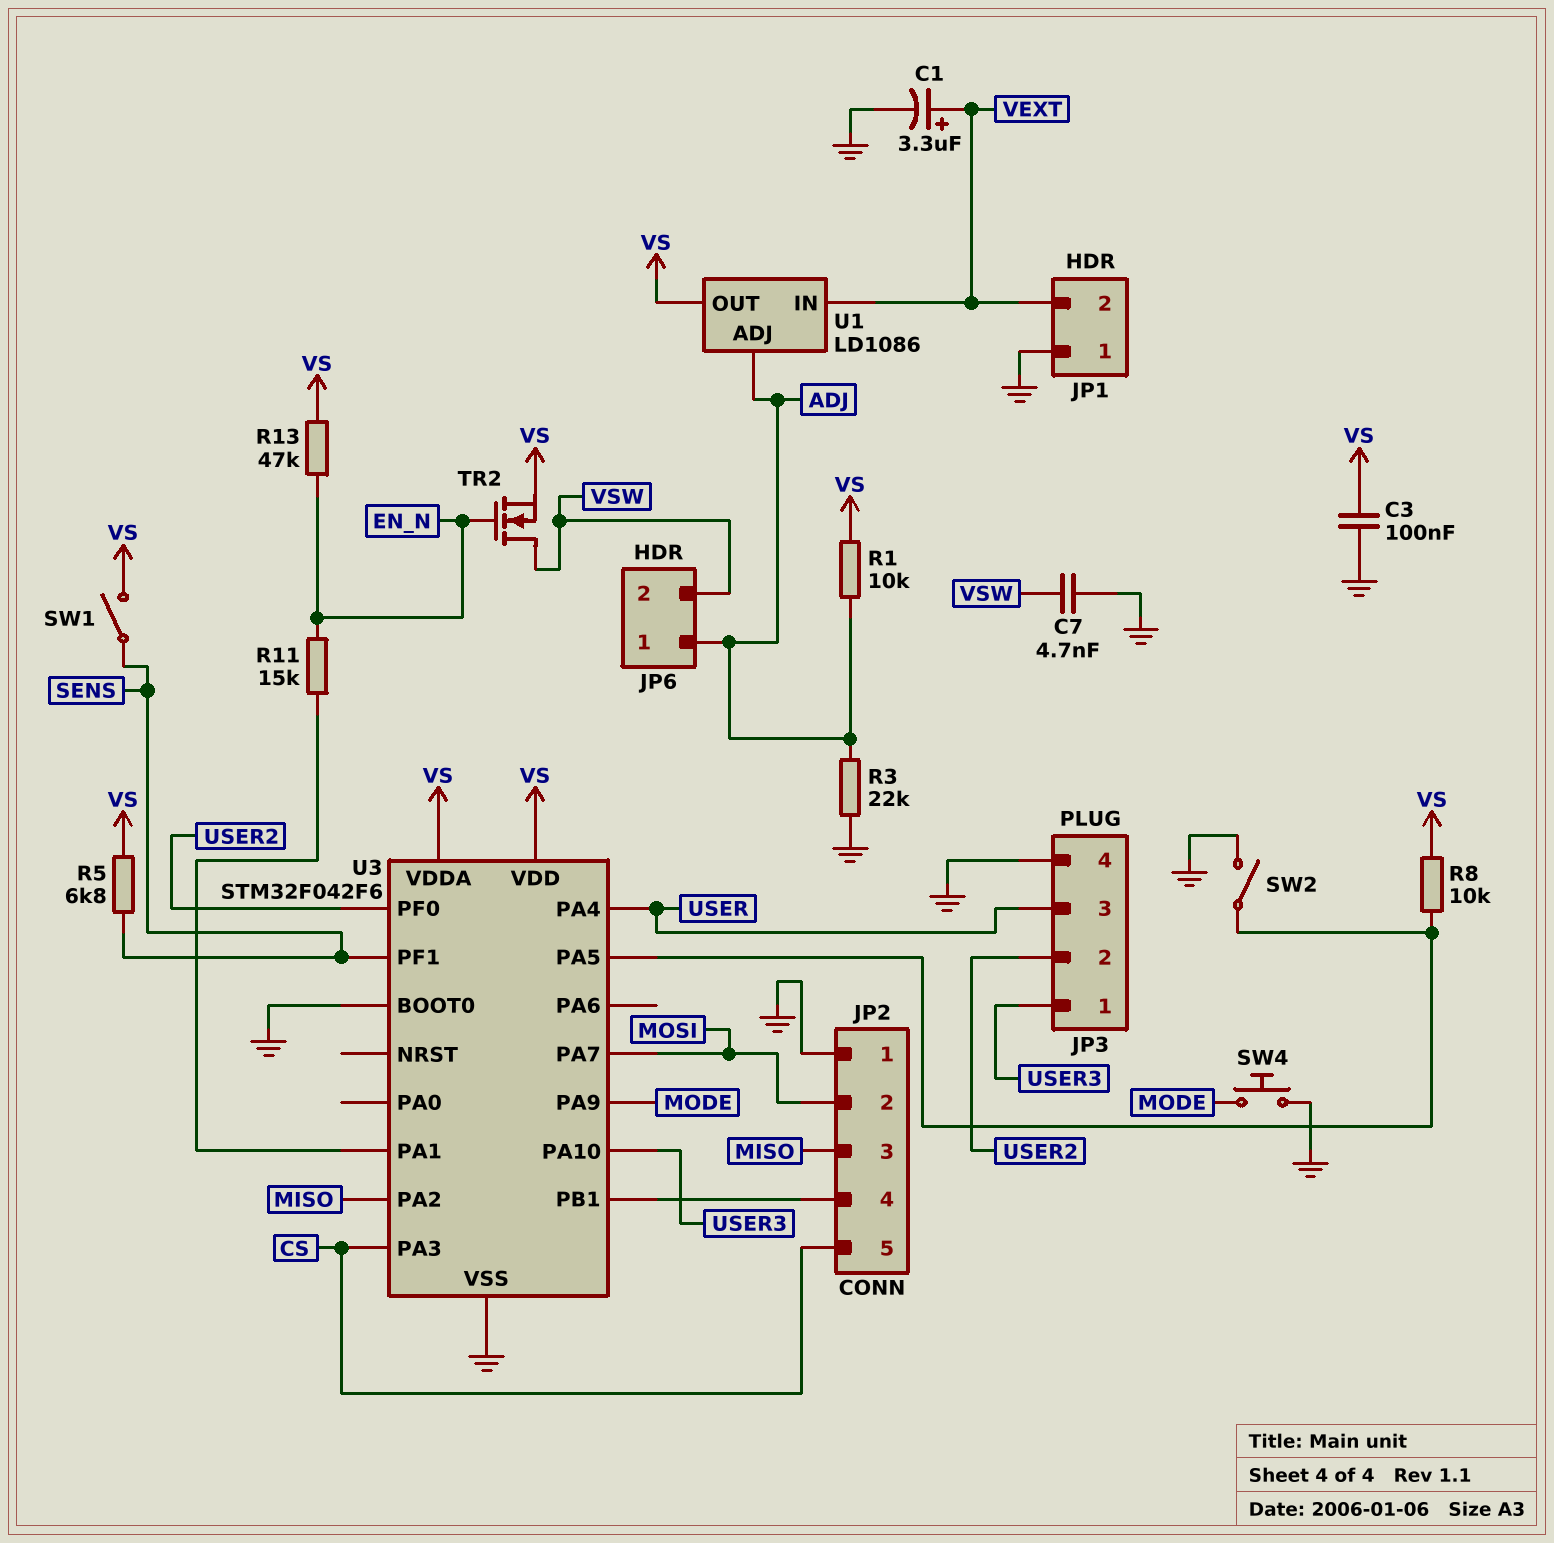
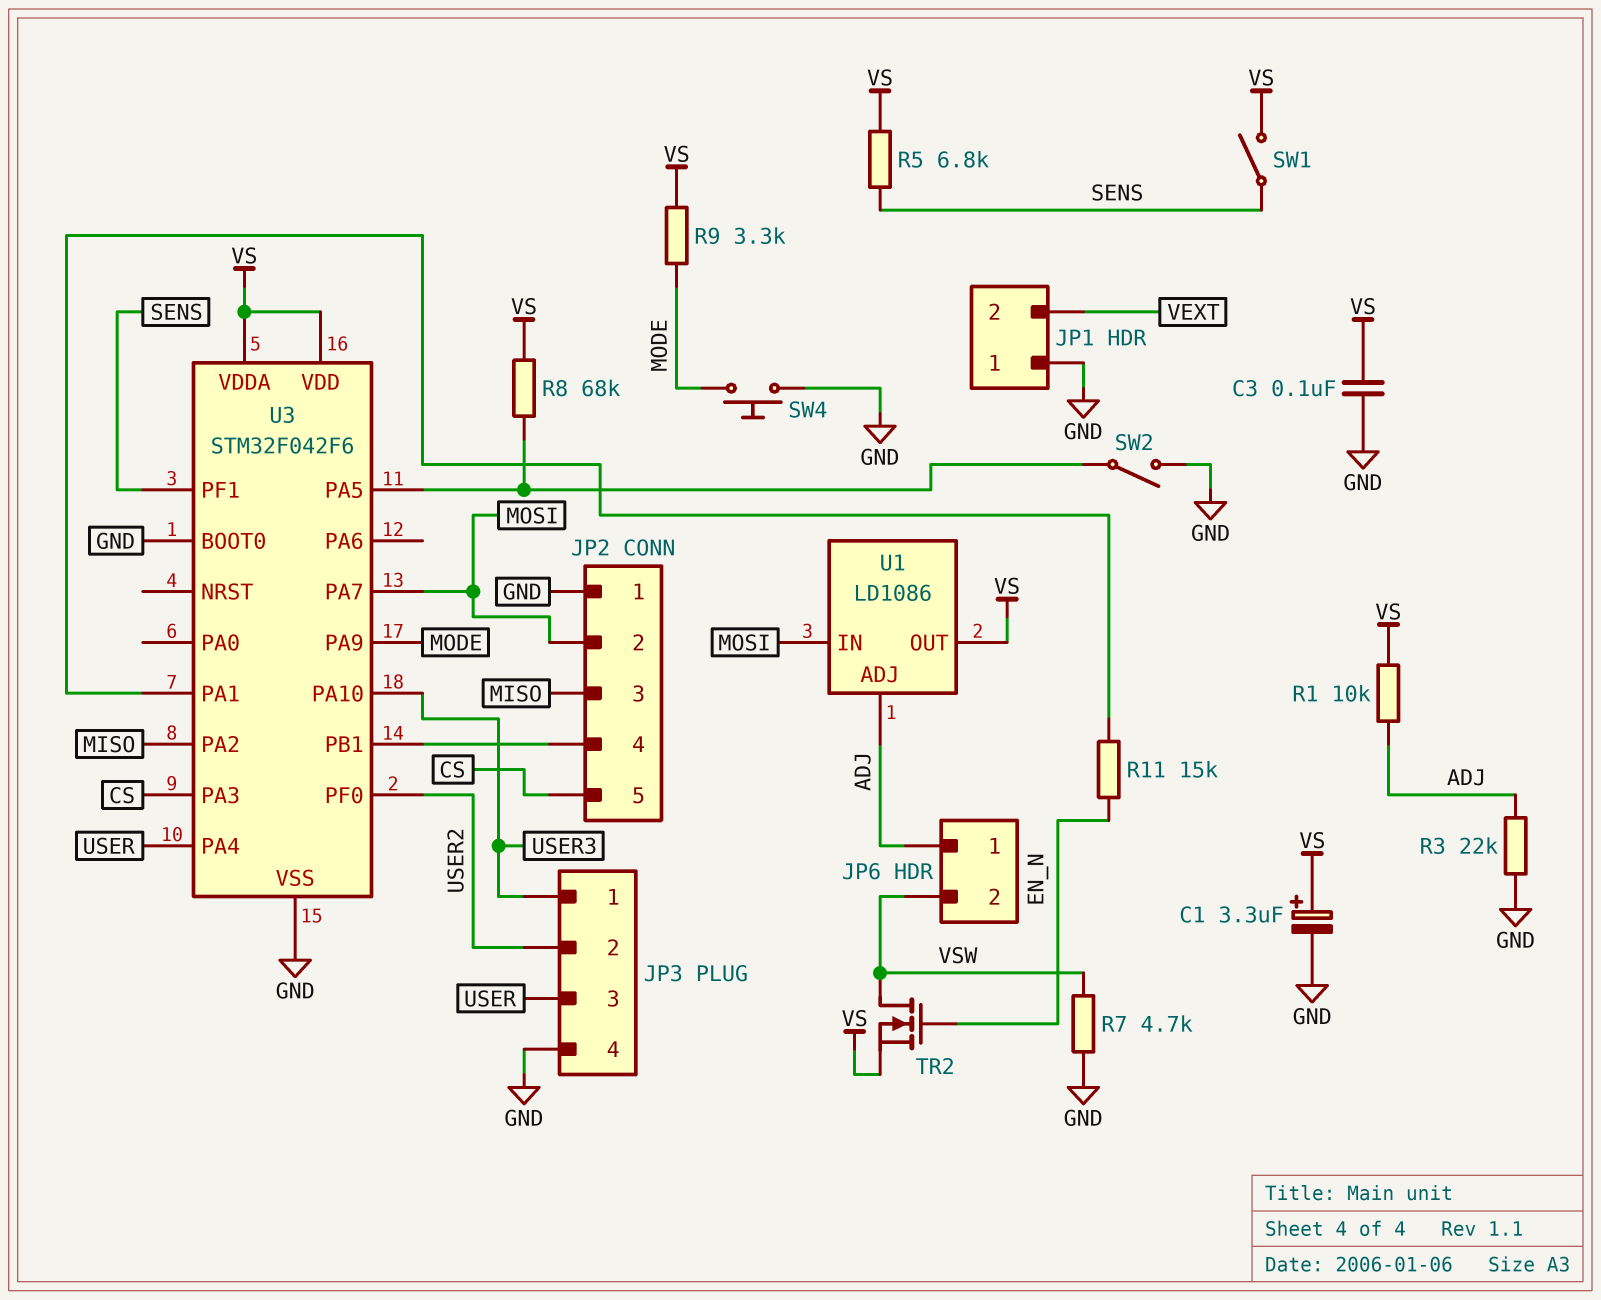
C1: 3.3uF (plus VEXT, minus GND) -> 3.3uF (plus VS, minus GND)
C7: 4.7nF (GND, VSW) -> none
R7: none -> 4.7k (GND, VSW)
R8: 10k (U3/PA5, VS) -> 68k (U3/PA5, VS)
R9: none -> 3.3k (MODE, VS)
R13: 47k (EN_N, VS) -> none
U1 pin IN: VEXT -> MOSI

